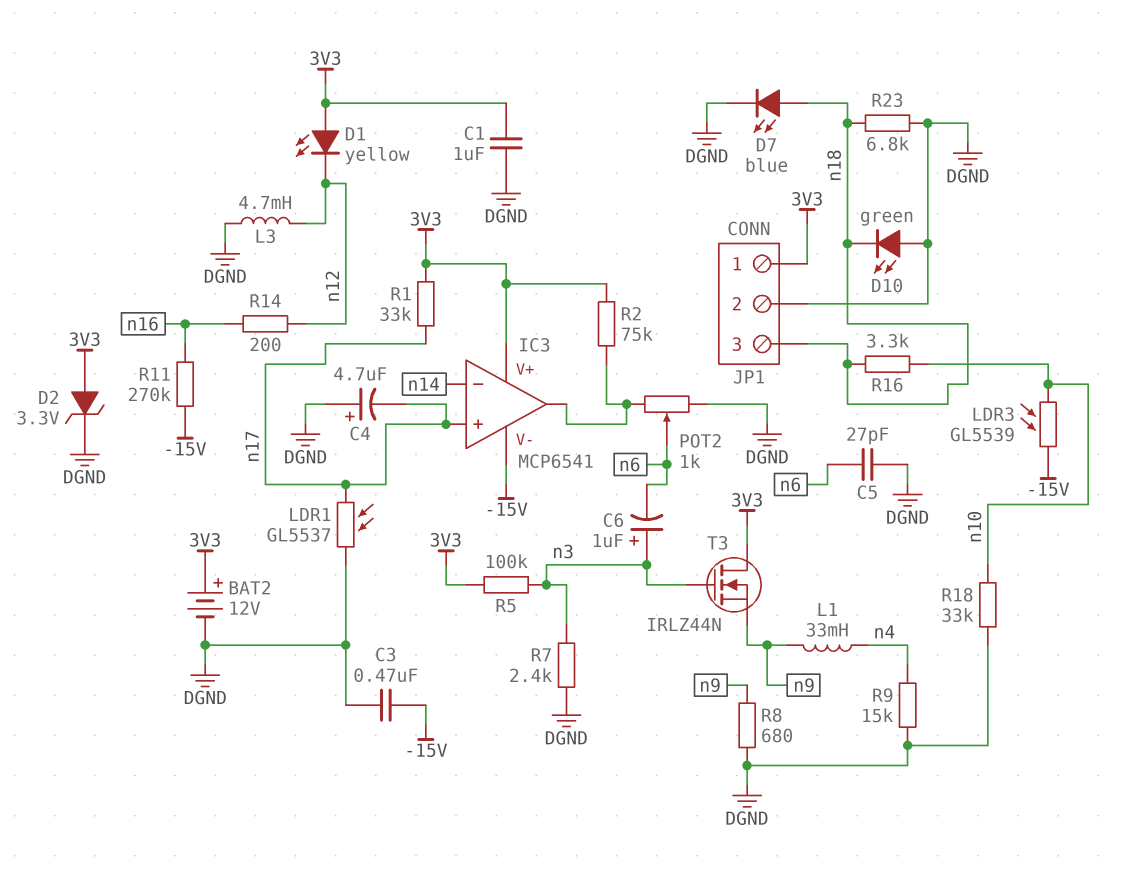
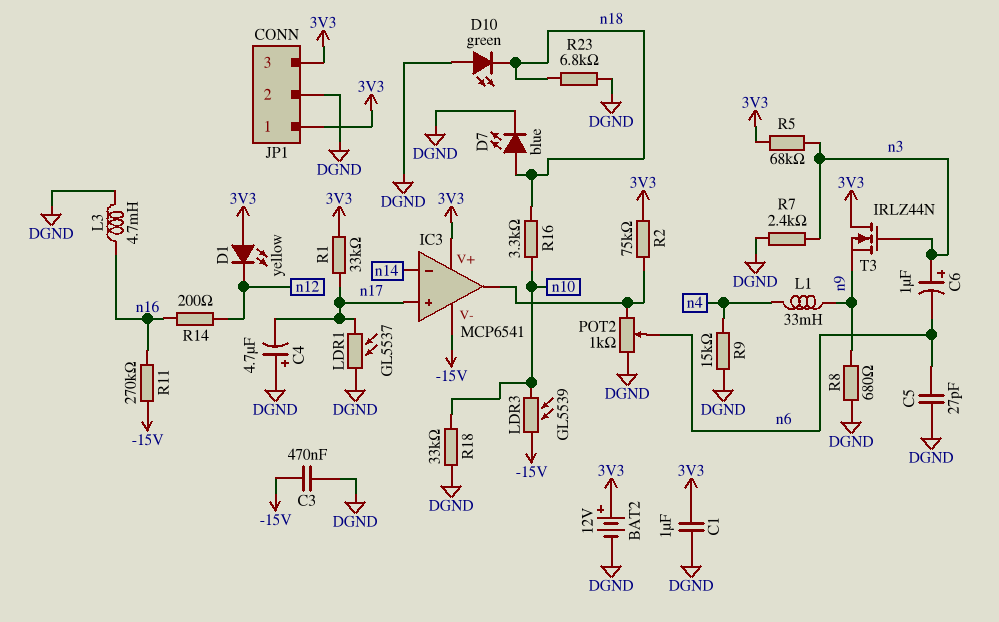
D2: zener 3.3V (A 3V3, K DGND) -> none
JP1 pin 3: n18 -> 3V3
L3: 4.7mH (DGND, n12) -> 4.7mH (DGND, n16)
R5: 100k (3V3, n3) -> 68k (3V3, n3)

